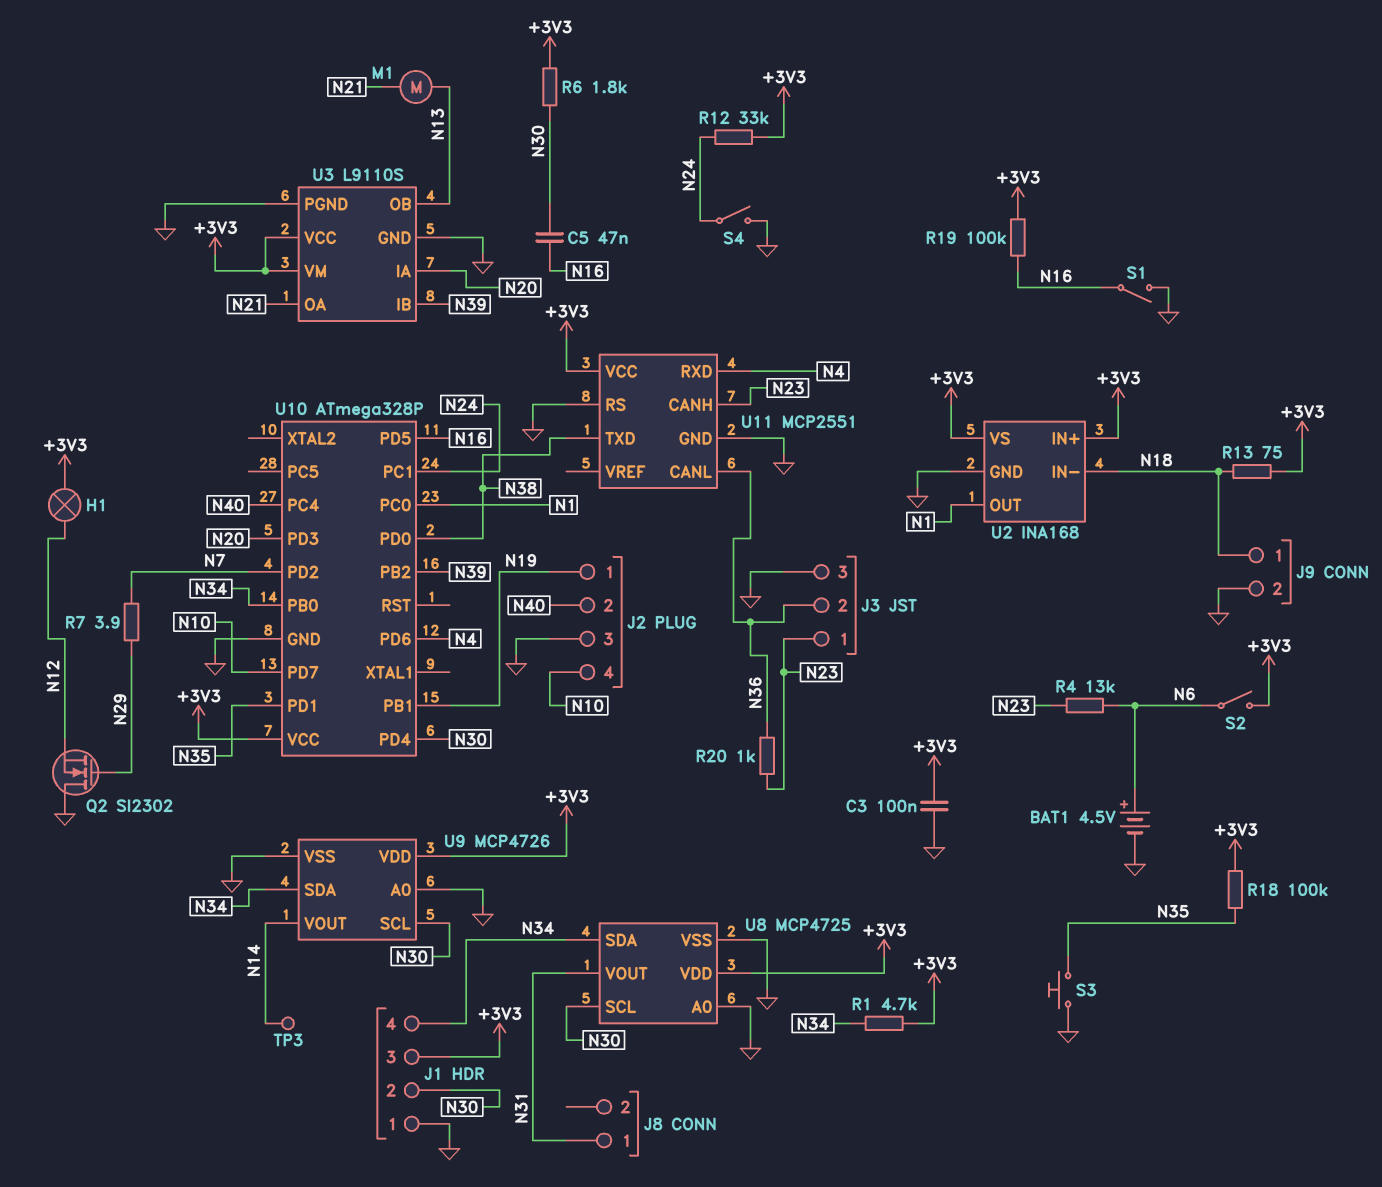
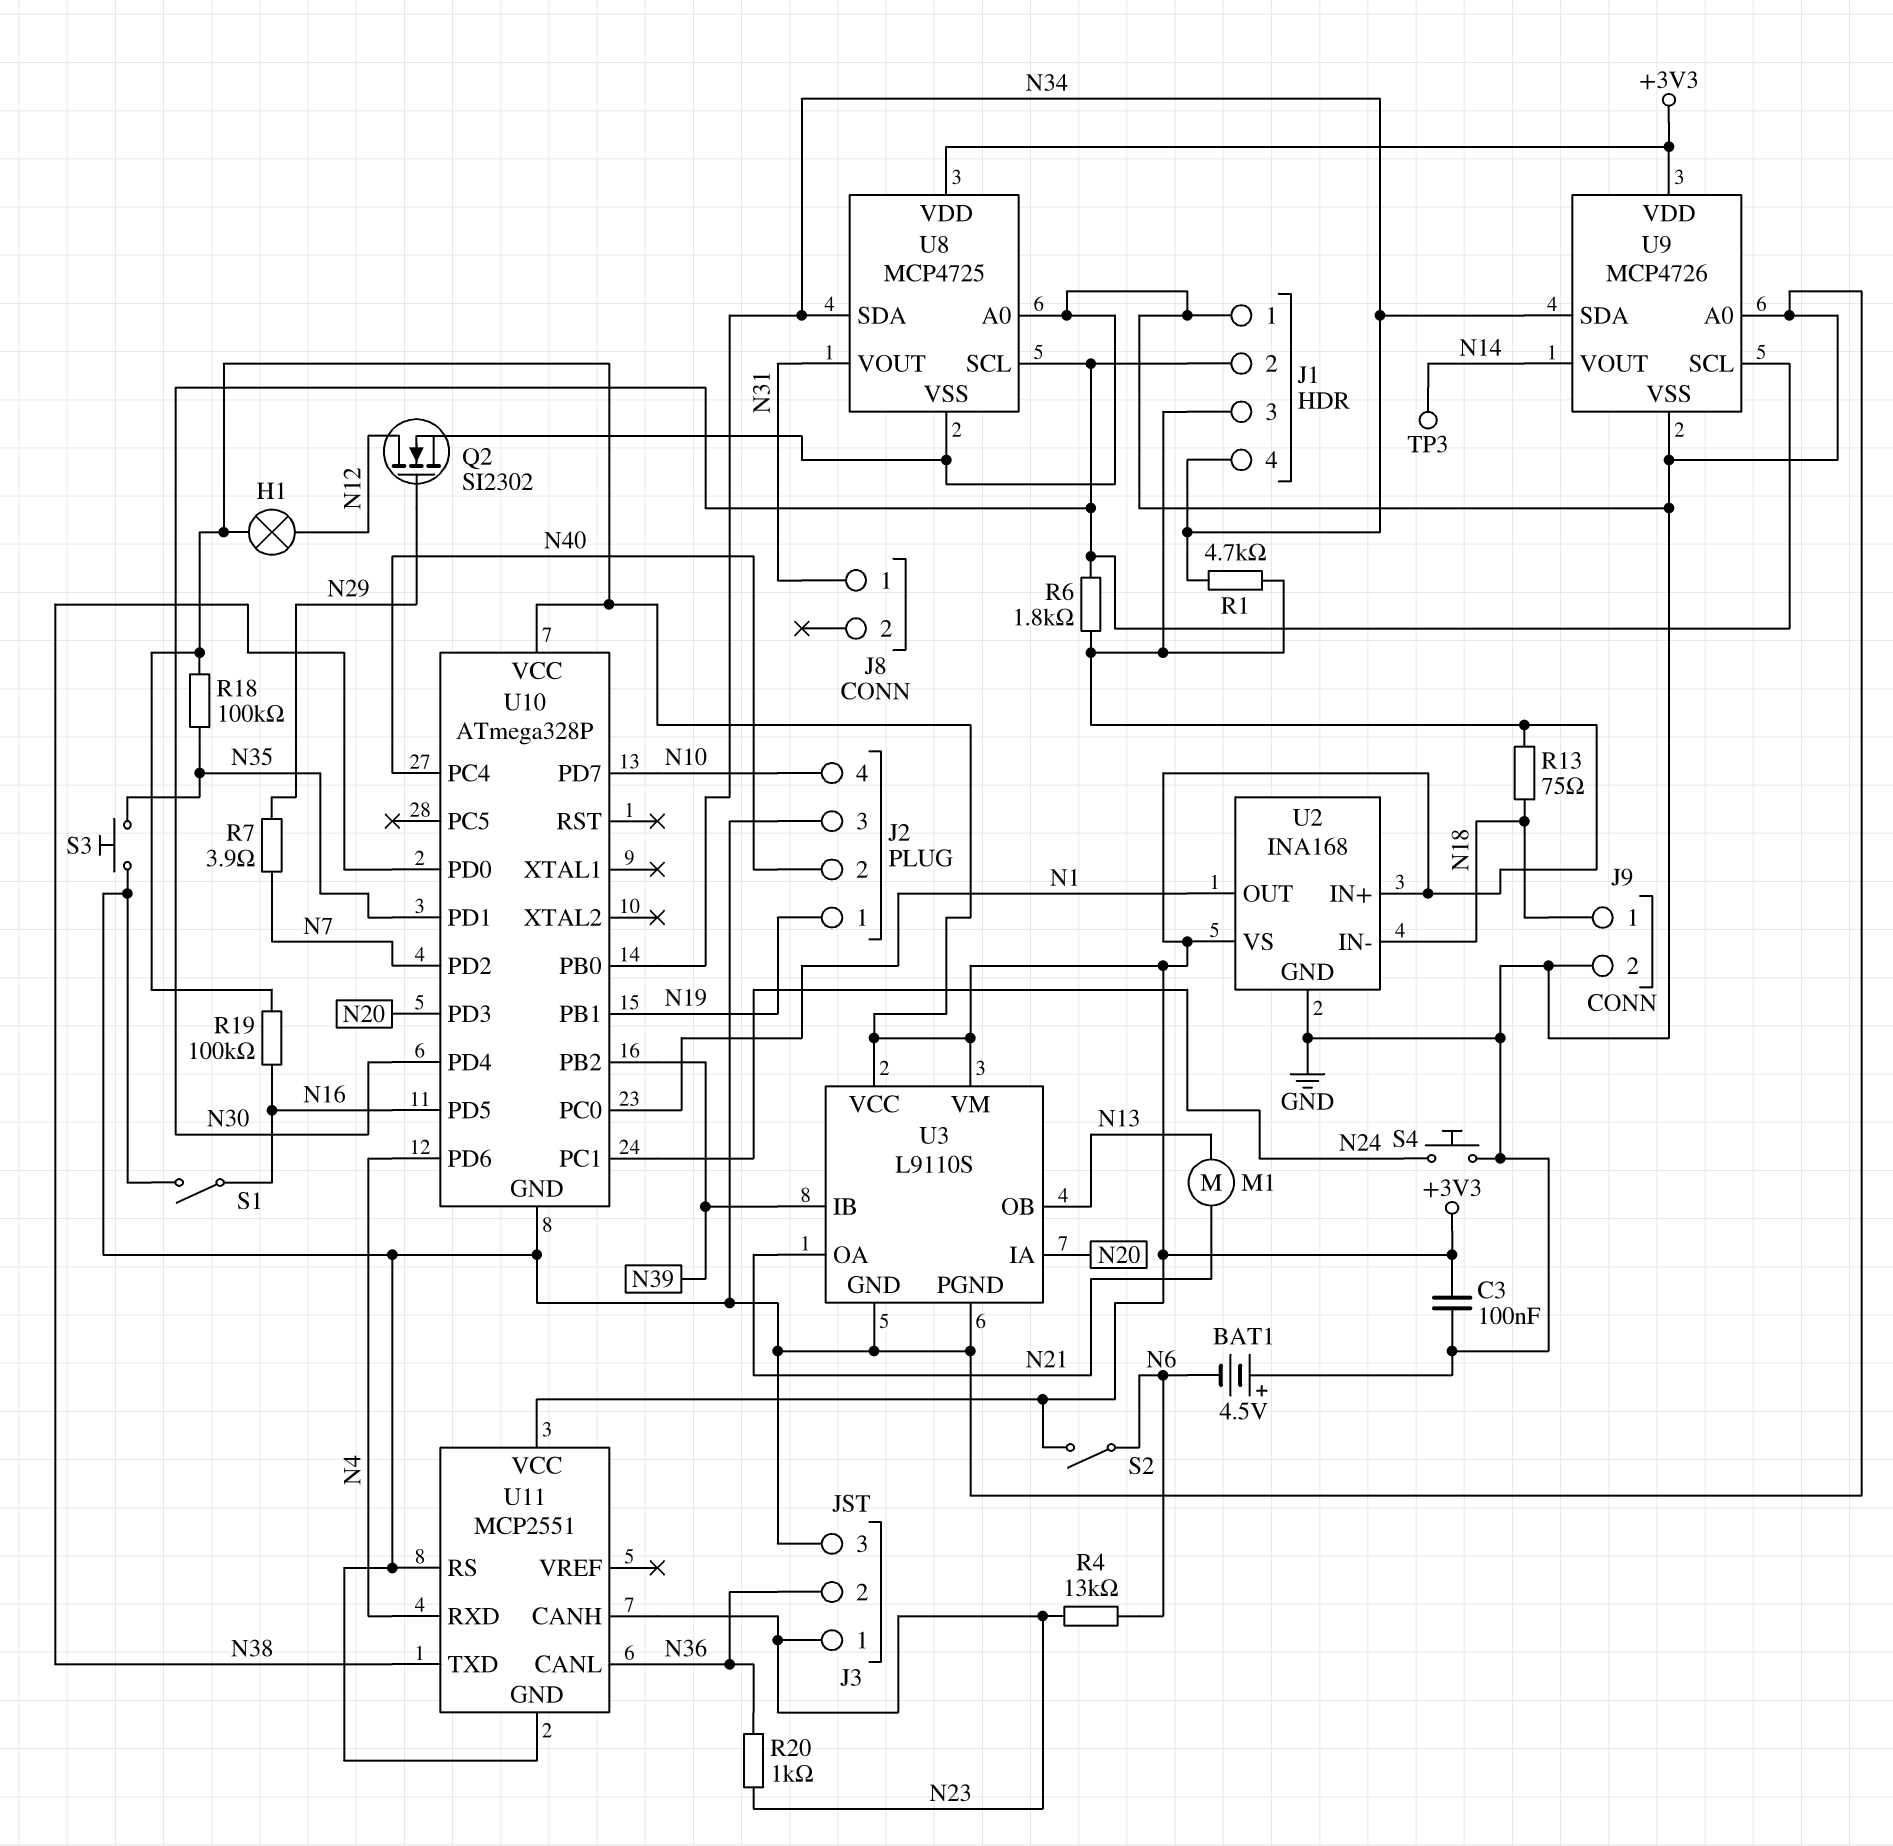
BAT1: 4.5V (plus N6, minus GND) -> 4.5V (plus GND, minus N6)
C5: 47nF (N16, N30) -> none
Q2: NMOS SI2302 (G N29, D GND, S N12) -> NMOS SI2302 (G N29, D N12, S GND)
R12: 33k (+3V3, N24) -> none
S4: switch (GND, N24) -> button (GND, N24)

